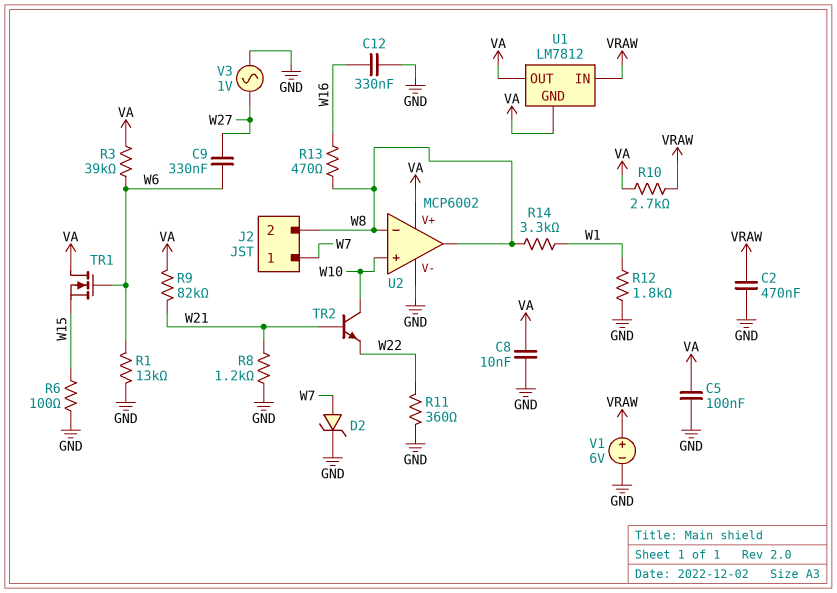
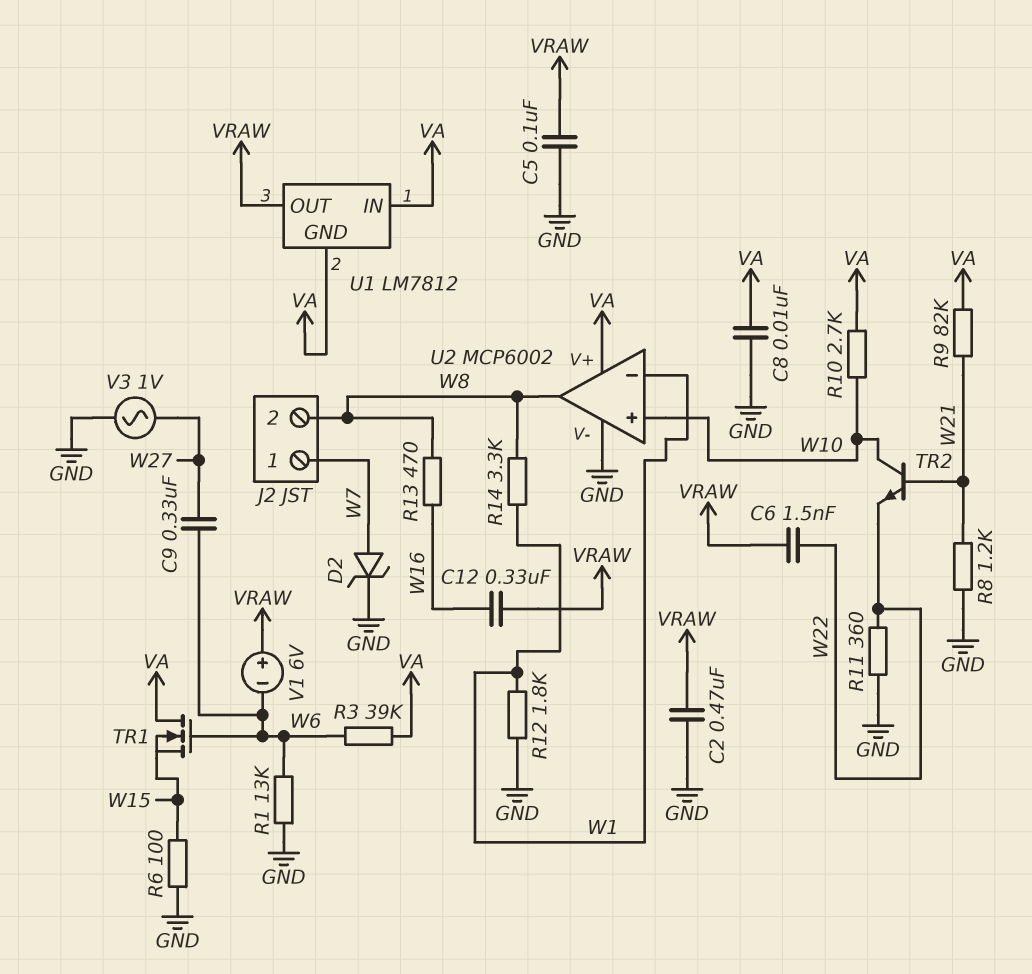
C5: 100nF (GND, VA) -> 100nF (GND, VRAW)
C6: none -> 1.5nF (VRAW, W22)
C12: 330nF (GND, W16) -> 330nF (VRAW, W16)
R10: 2.7k (VA, VRAW) -> 2.7k (VA, W10)
U1 pin IN: VRAW -> VA
U1 pin OUT: VA -> VRAW
U2 pin in-: W8 -> W1
V1: 6V (plus VRAW, minus GND) -> 6V (plus VRAW, minus W6)

